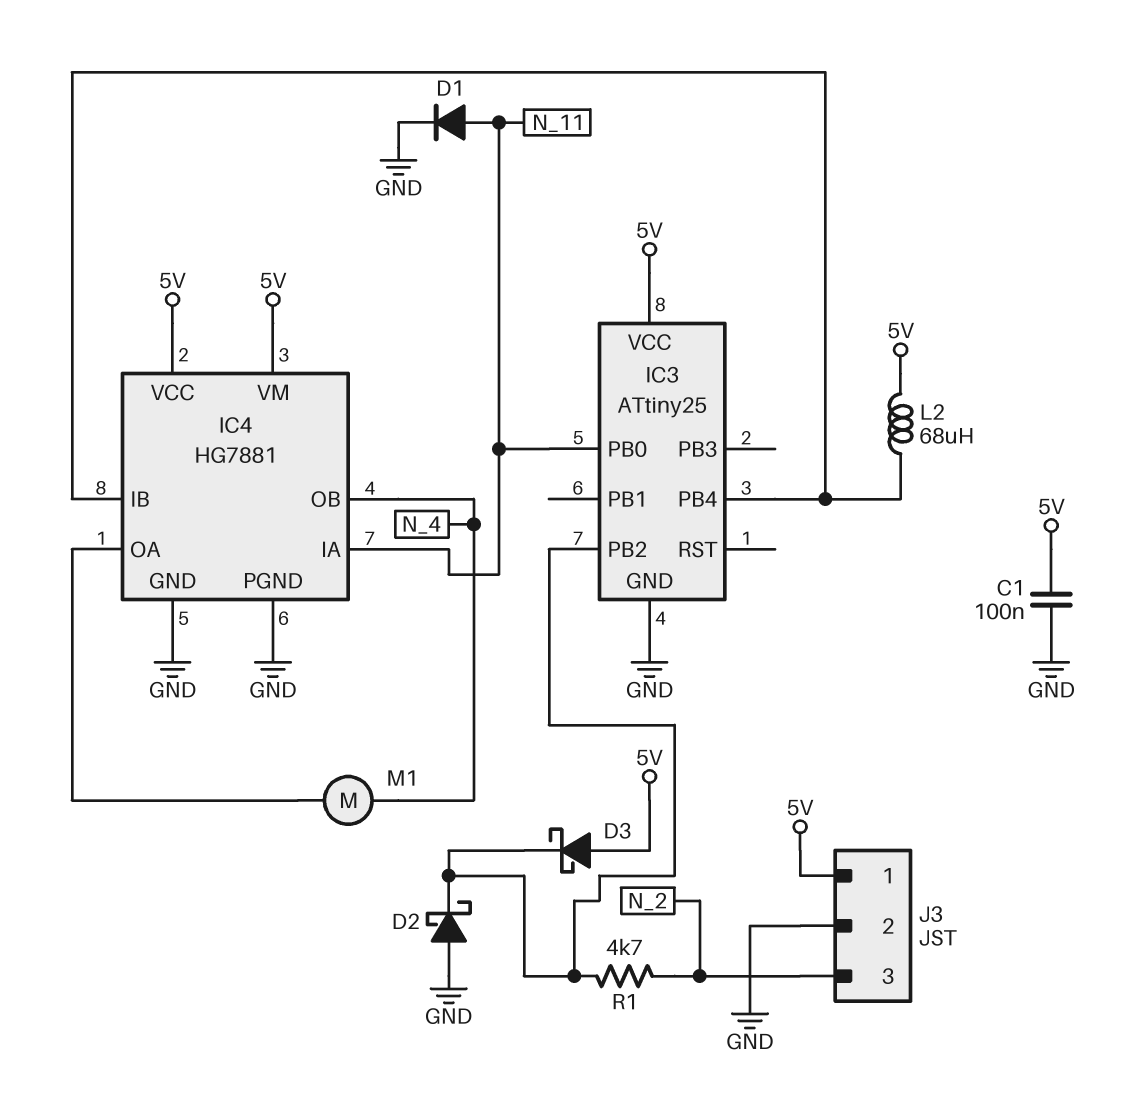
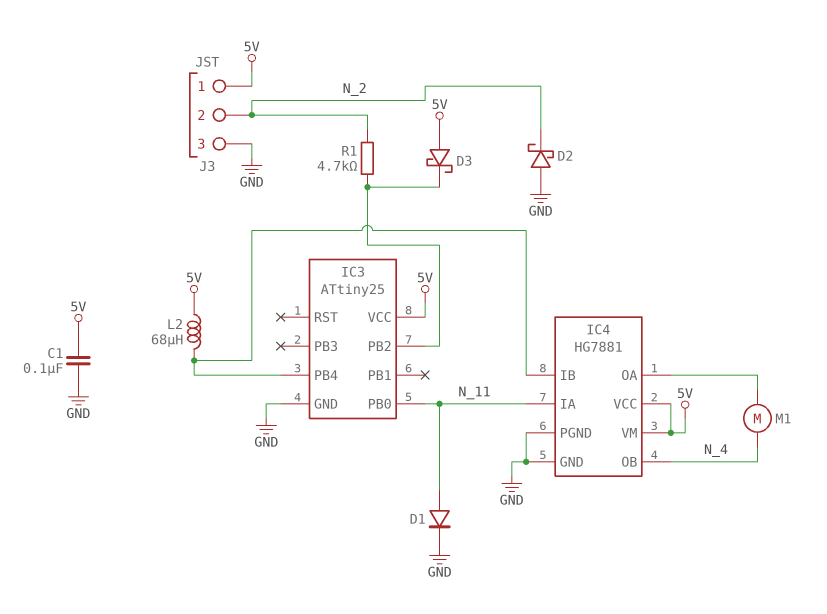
D2: schottky (A GND, K IC3/PB2) -> schottky (A GND, K N_2)
J3 pin 2: GND -> N_2
J3 pin 3: N_2 -> GND

